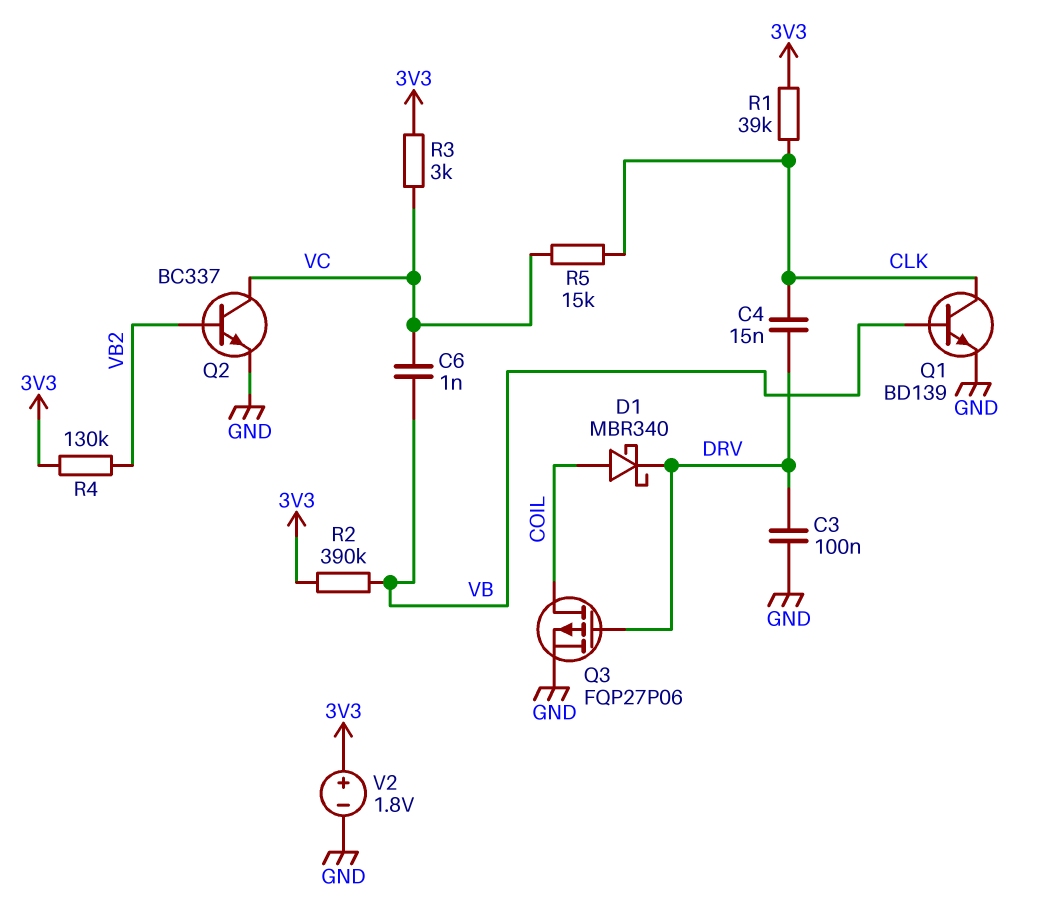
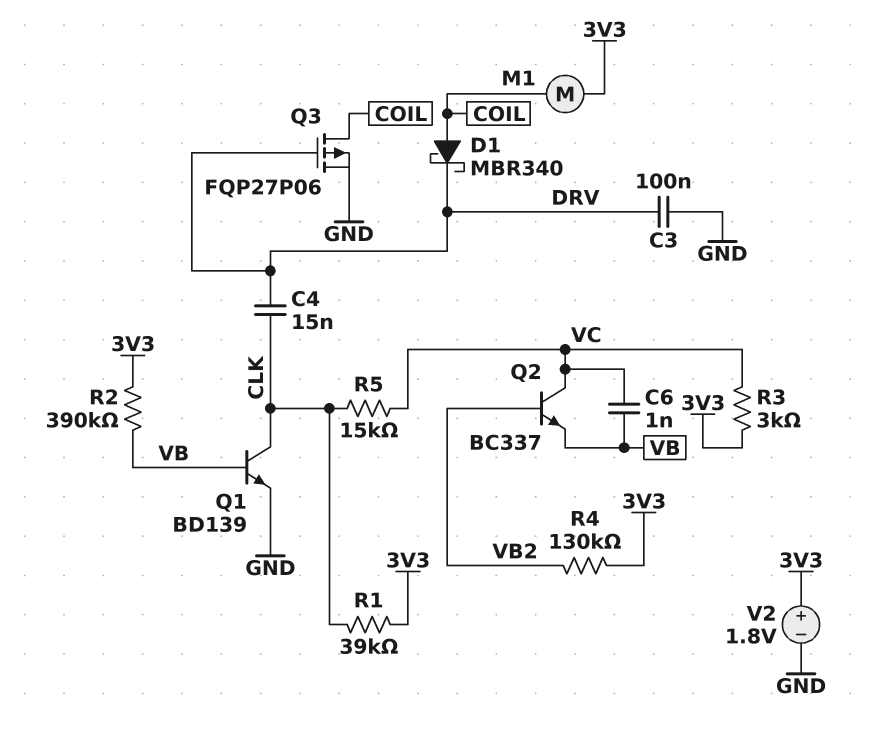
M1: none -> motor (3V3, COIL)
Q2: NPN BC337 (B VB2, C VC, E GND) -> NPN BC337 (B VB2, C VC, E VB)

